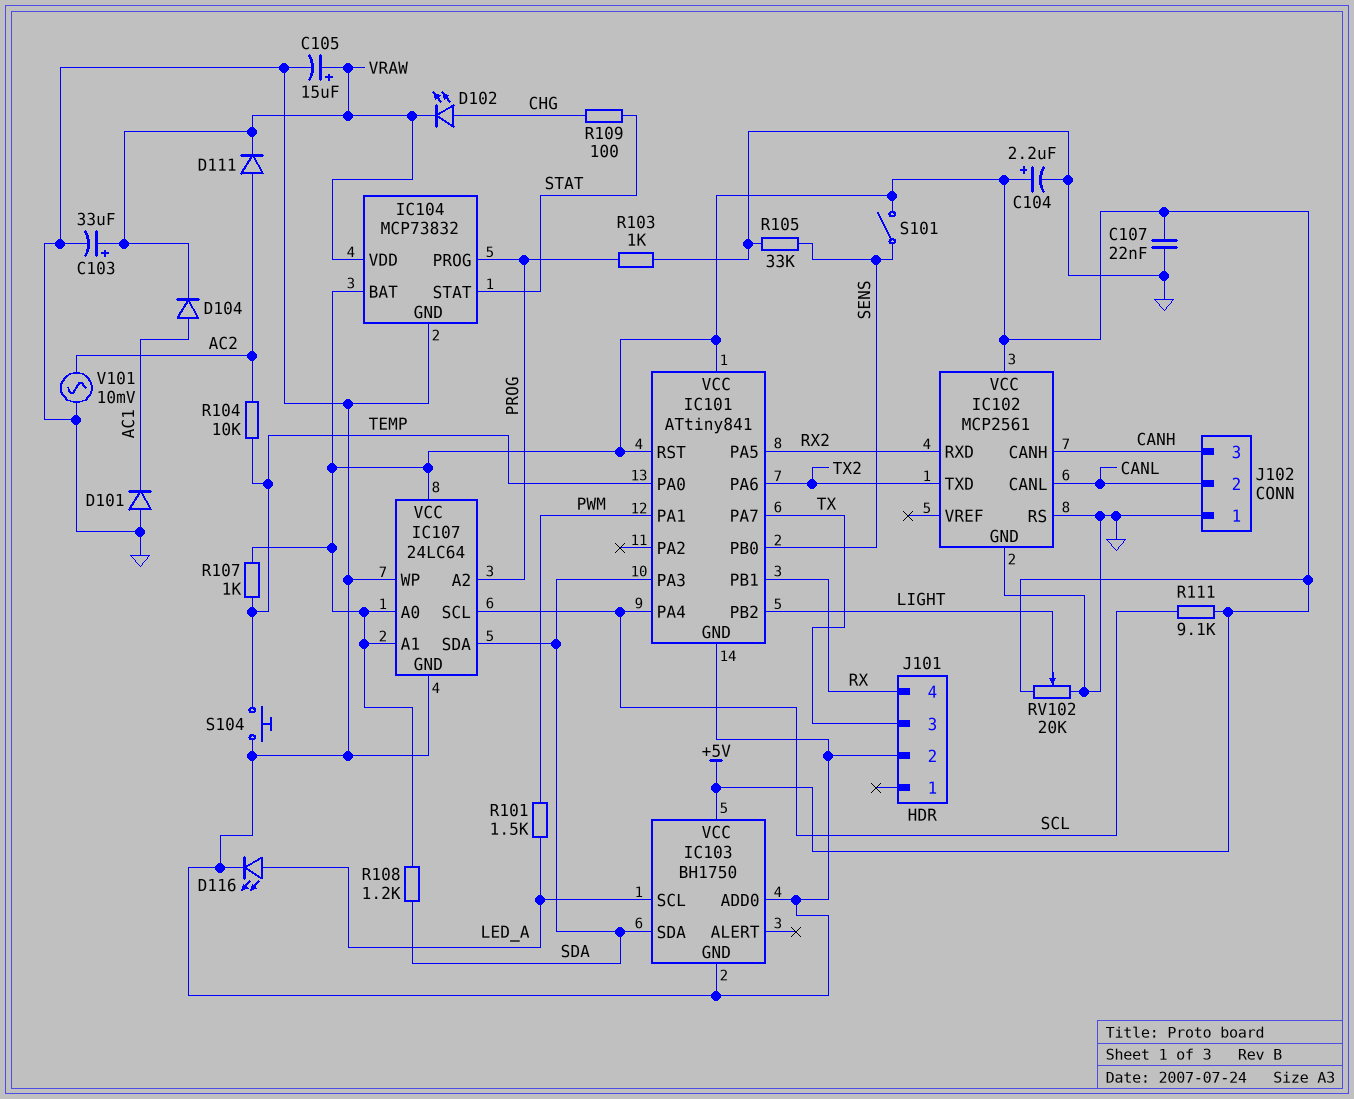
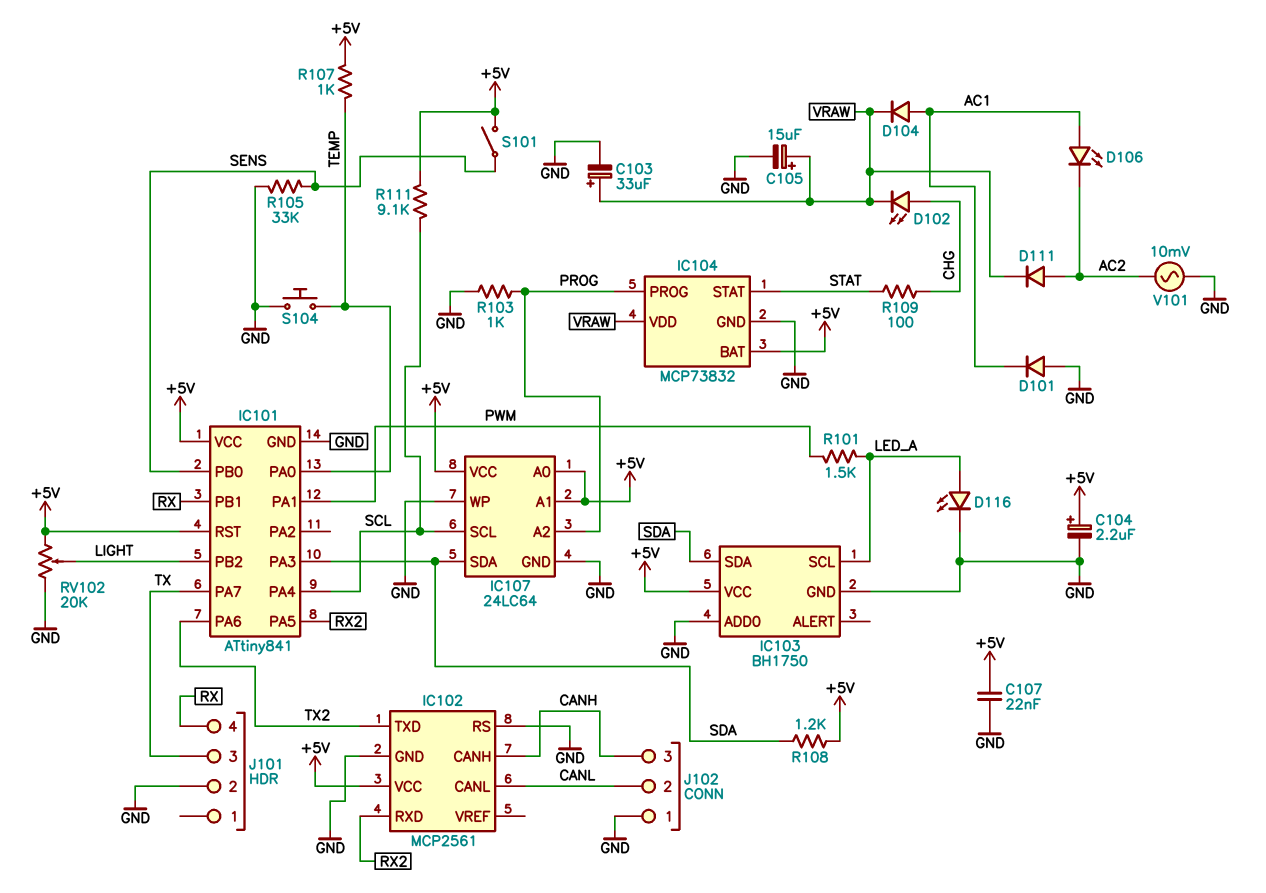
D106: none -> LED (A AC1, K AC2)
R104: 10k (AC2, TEMP) -> none

